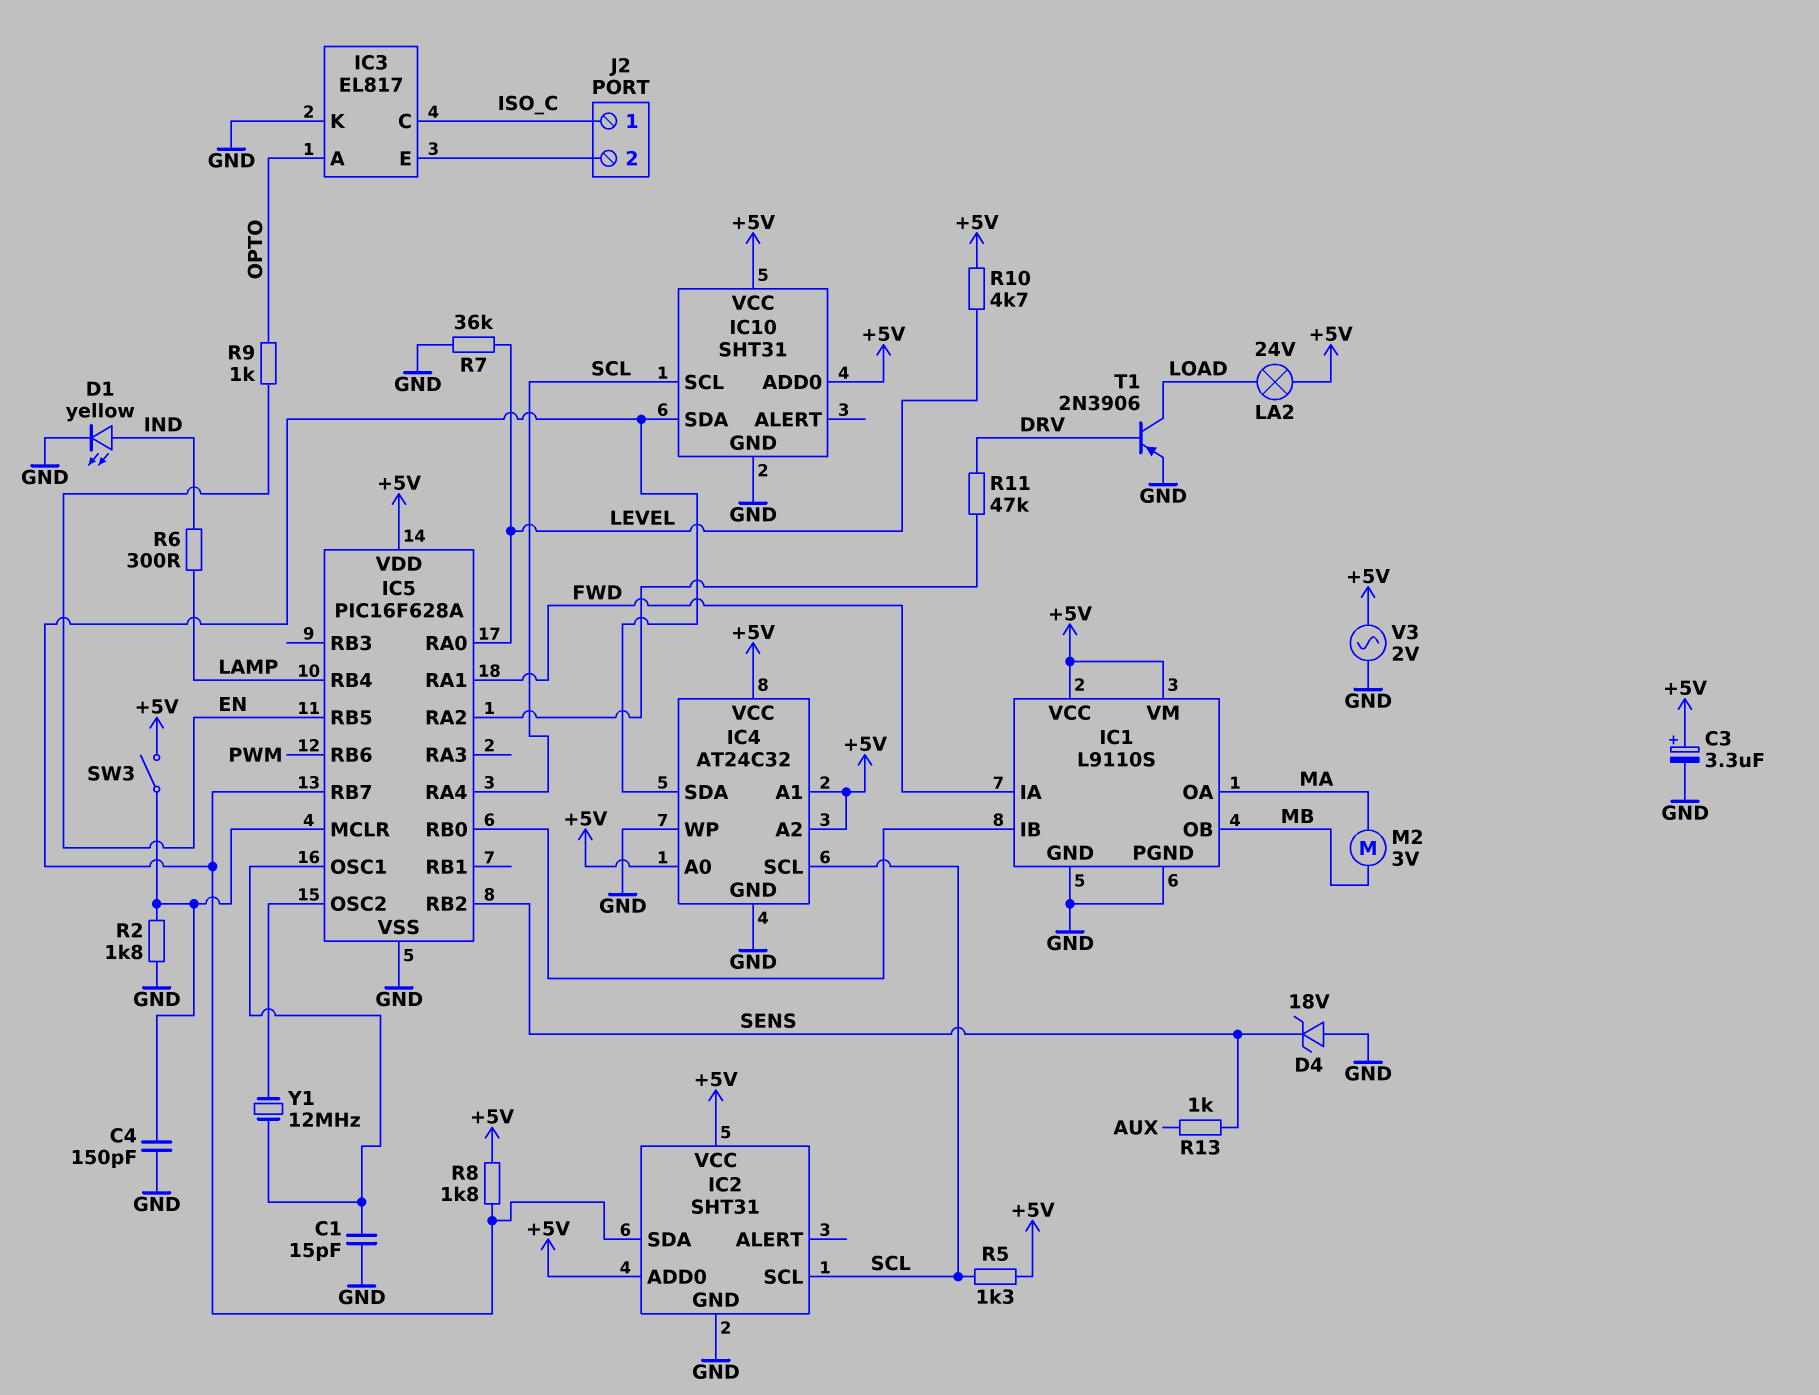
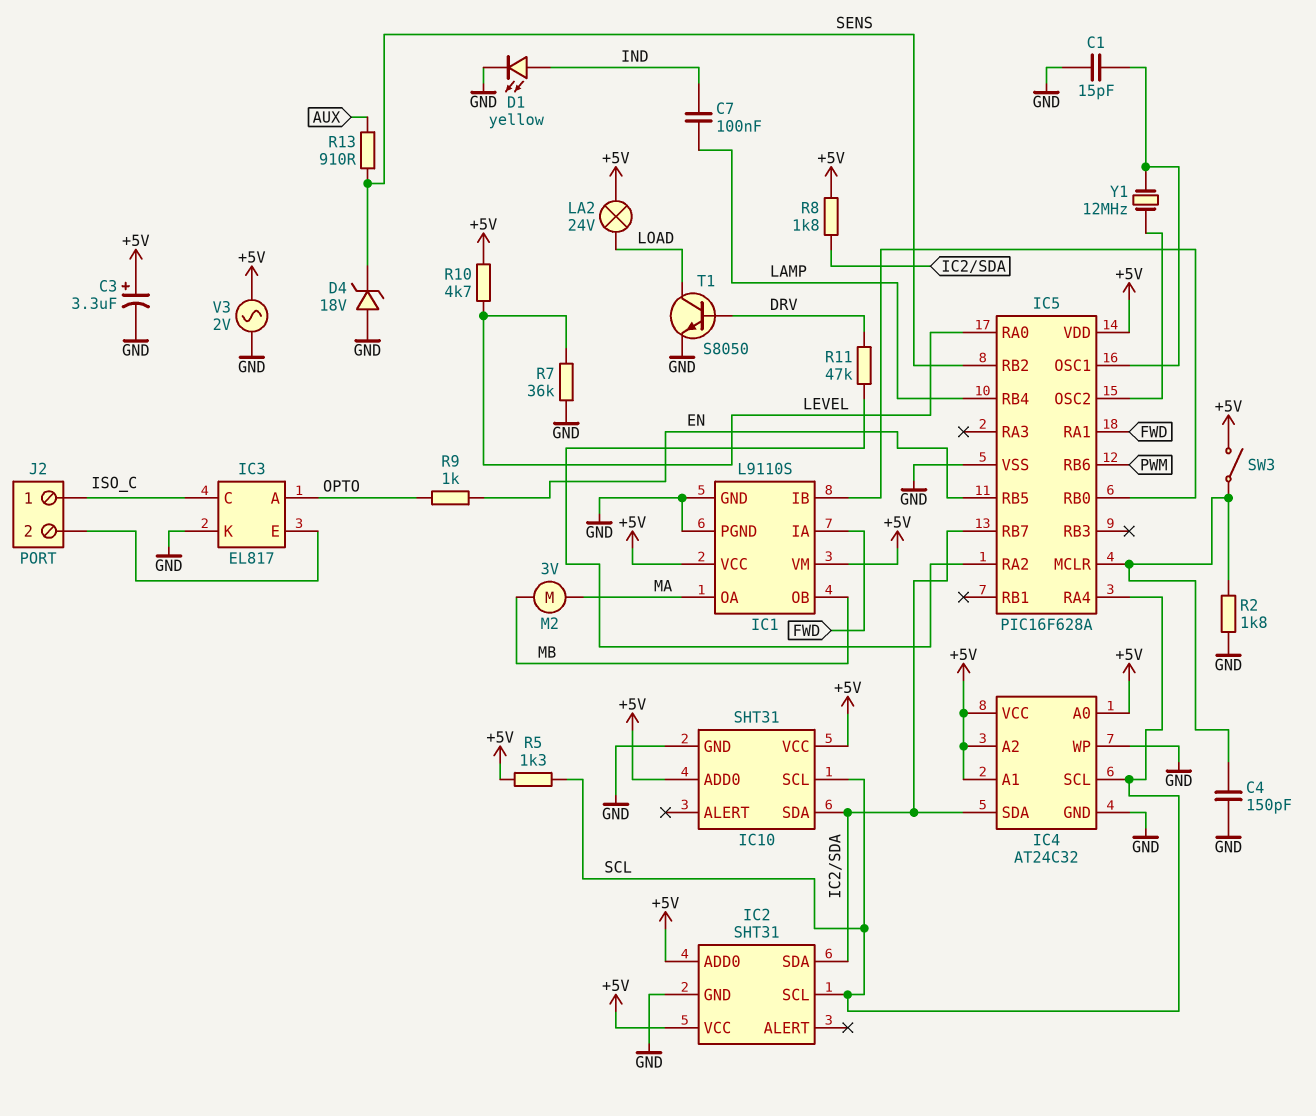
C7: none -> 100nF (IND, LAMP)
R6: 300 (IND, LAMP) -> none
R13: 1k (AUX, SENS) -> 910 (AUX, SENS)
T1: PNP 2N3906 (B DRV, C LOAD, E GND) -> NPN S8050 (B DRV, C LOAD, E GND)

